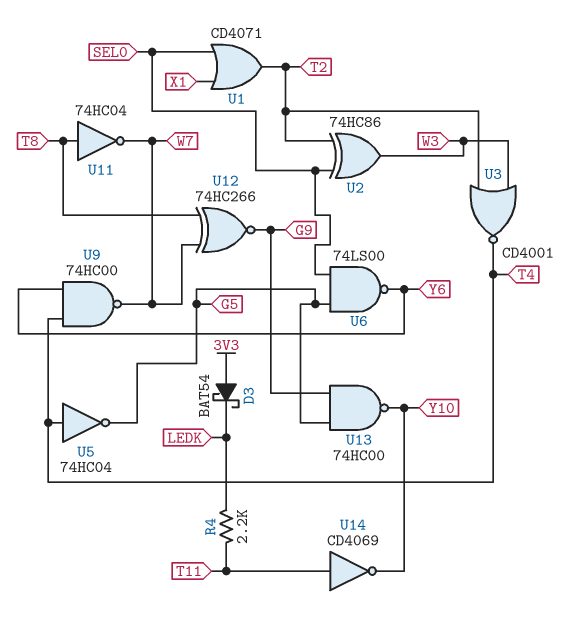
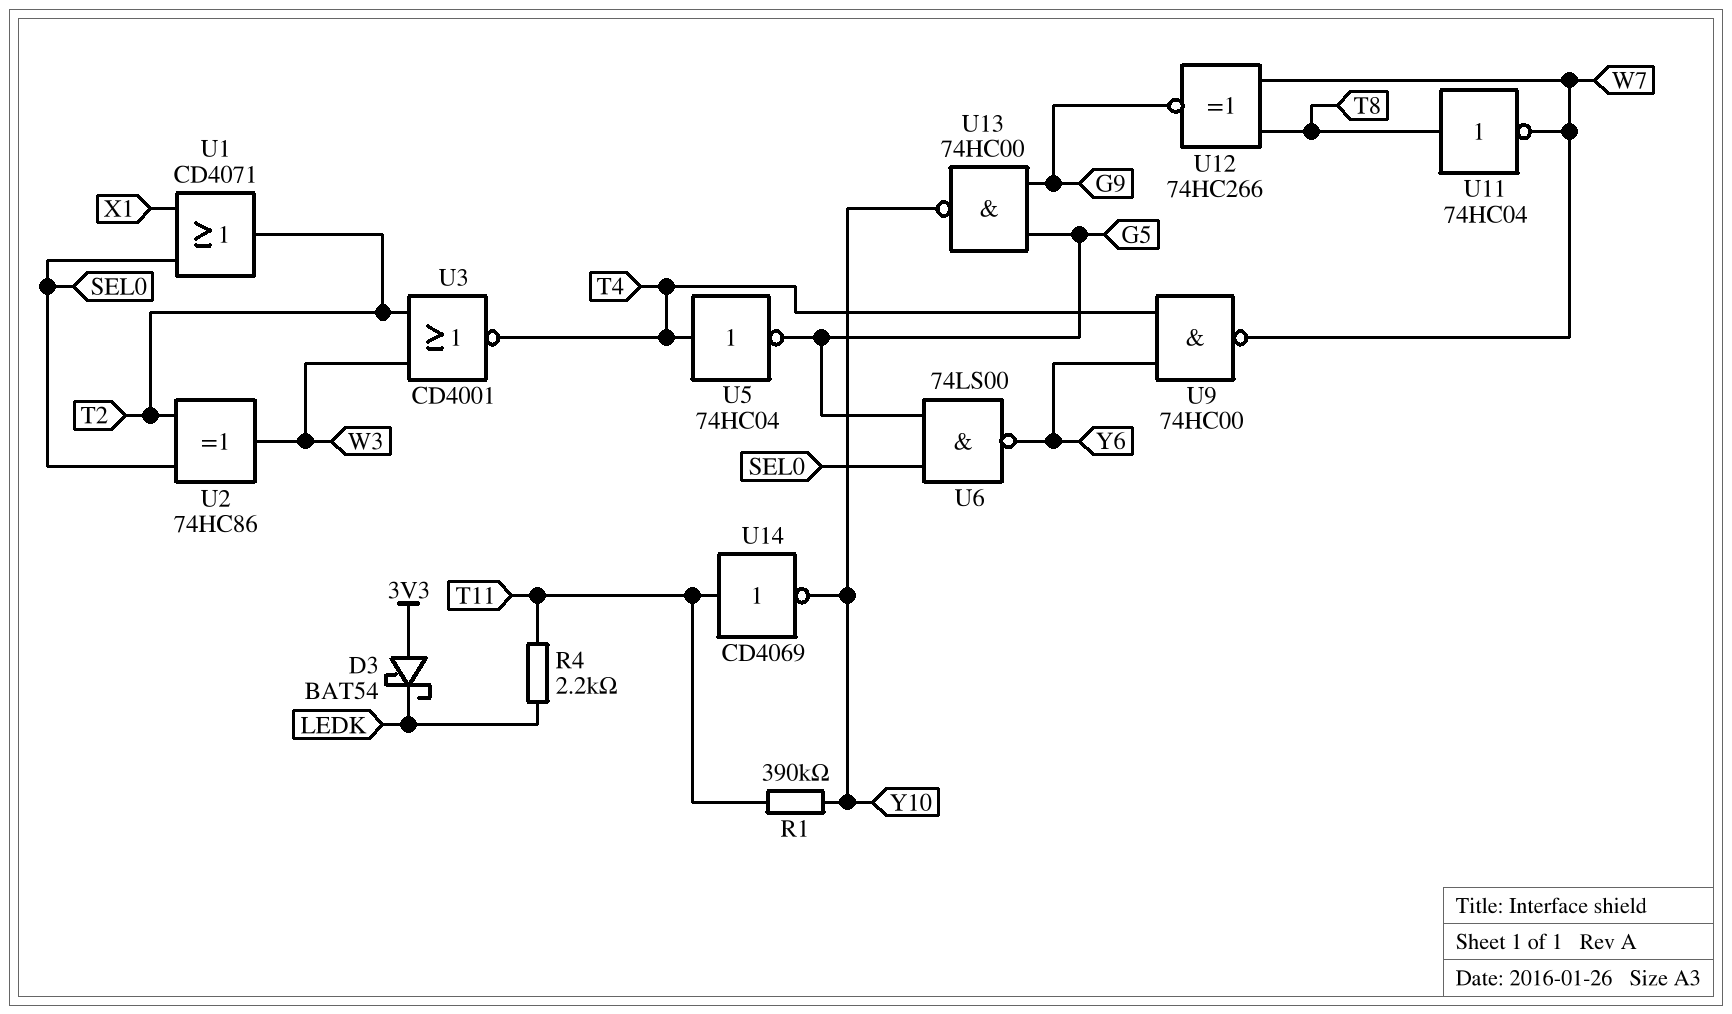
R1: none -> 390k (T11, Y10)

